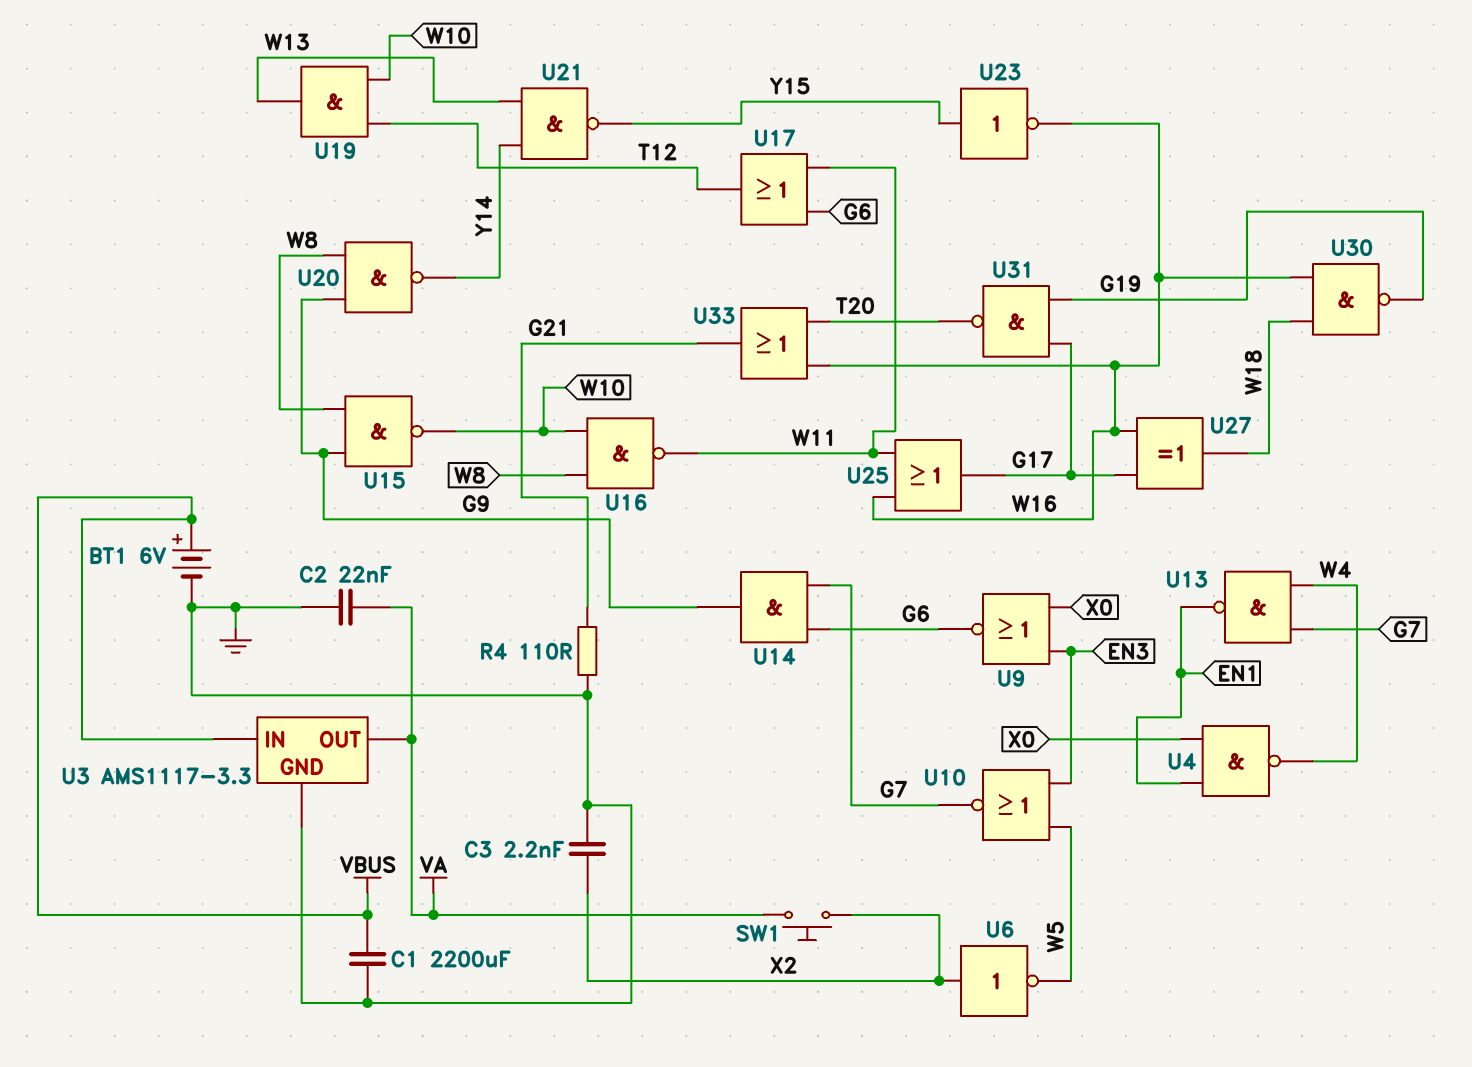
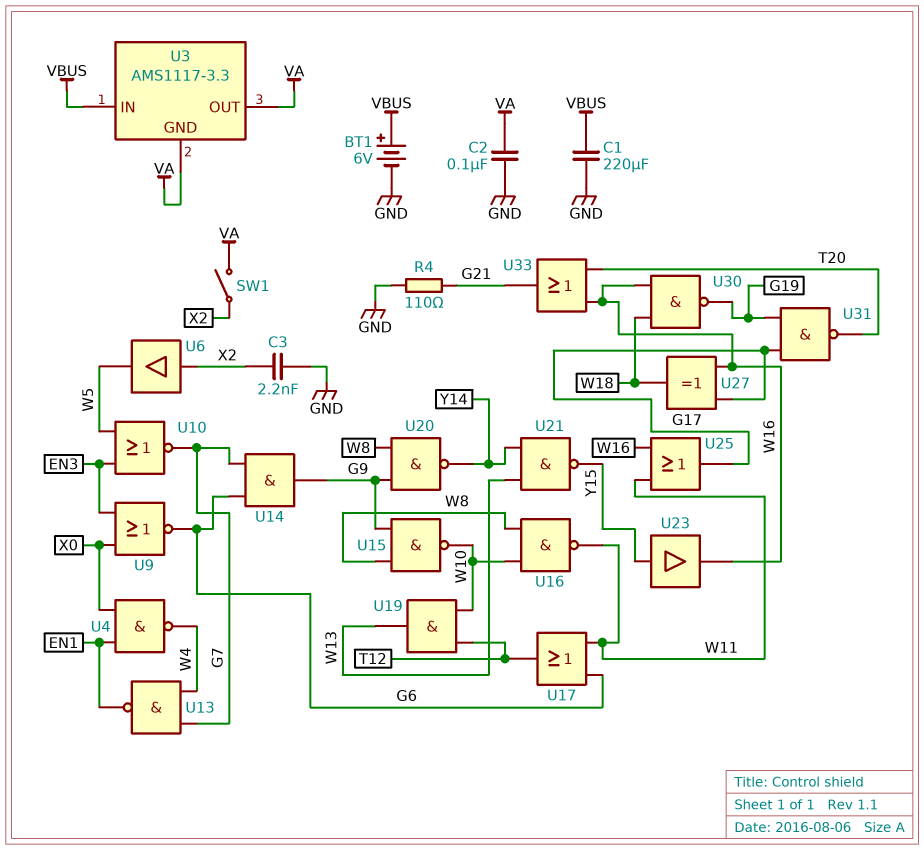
C1: 2200uF (GND, VBUS) -> 220uF (GND, VBUS)
C2: 22nF (GND, VA) -> 100nF (GND, VA)
SW1: button (VA, X2) -> switch (VA, X2)
U3 pin GND: GND -> VA
U6: NOT (in X2, out W5) -> buffer (in X2, out W5)
U23: NOT (in Y15, out W16) -> buffer (in Y15, out W16)

